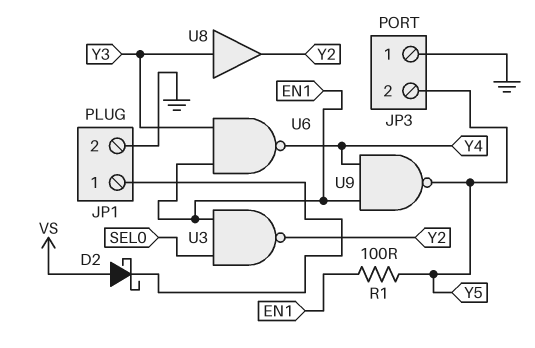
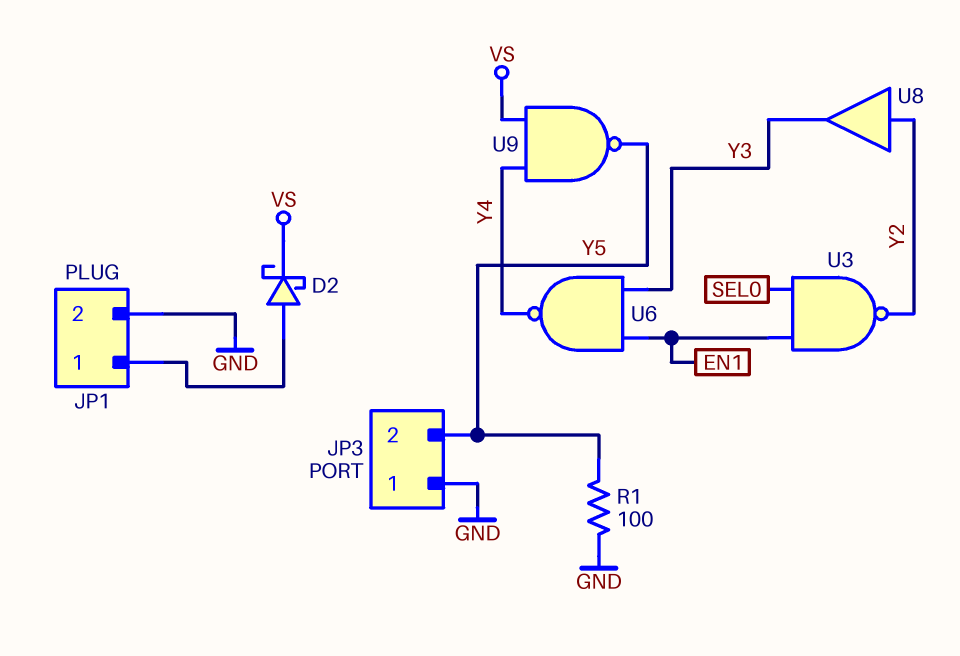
D2: schottky (A VS, K JP1/1) -> schottky (A JP1/1, K VS)
R1: 100 (EN1, Y5) -> 100 (GND, Y5)
U8: buffer (in Y3, out Y2) -> buffer (in Y2, out Y3)
U9: NAND (in EN1, in Y4, out Y5) -> NAND (in VS, in Y4, out Y5)

